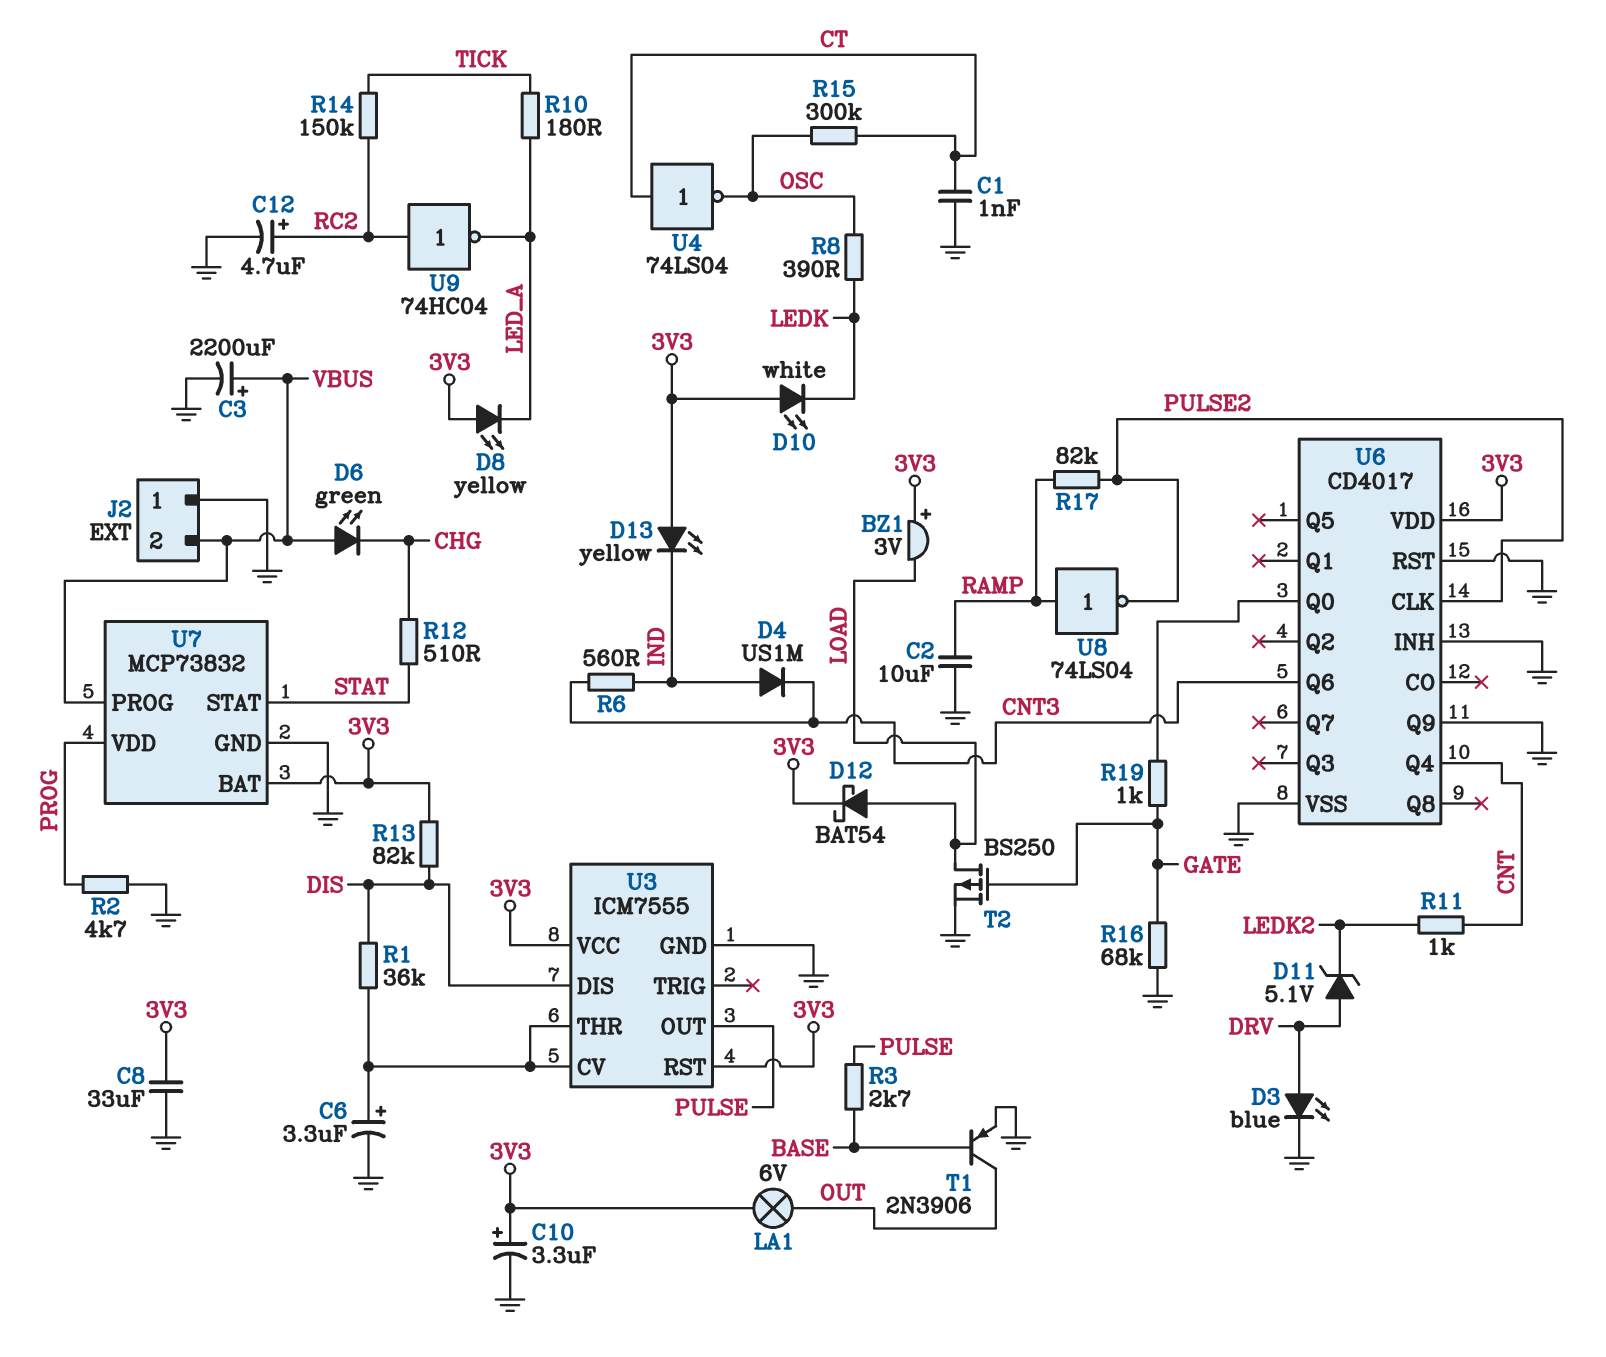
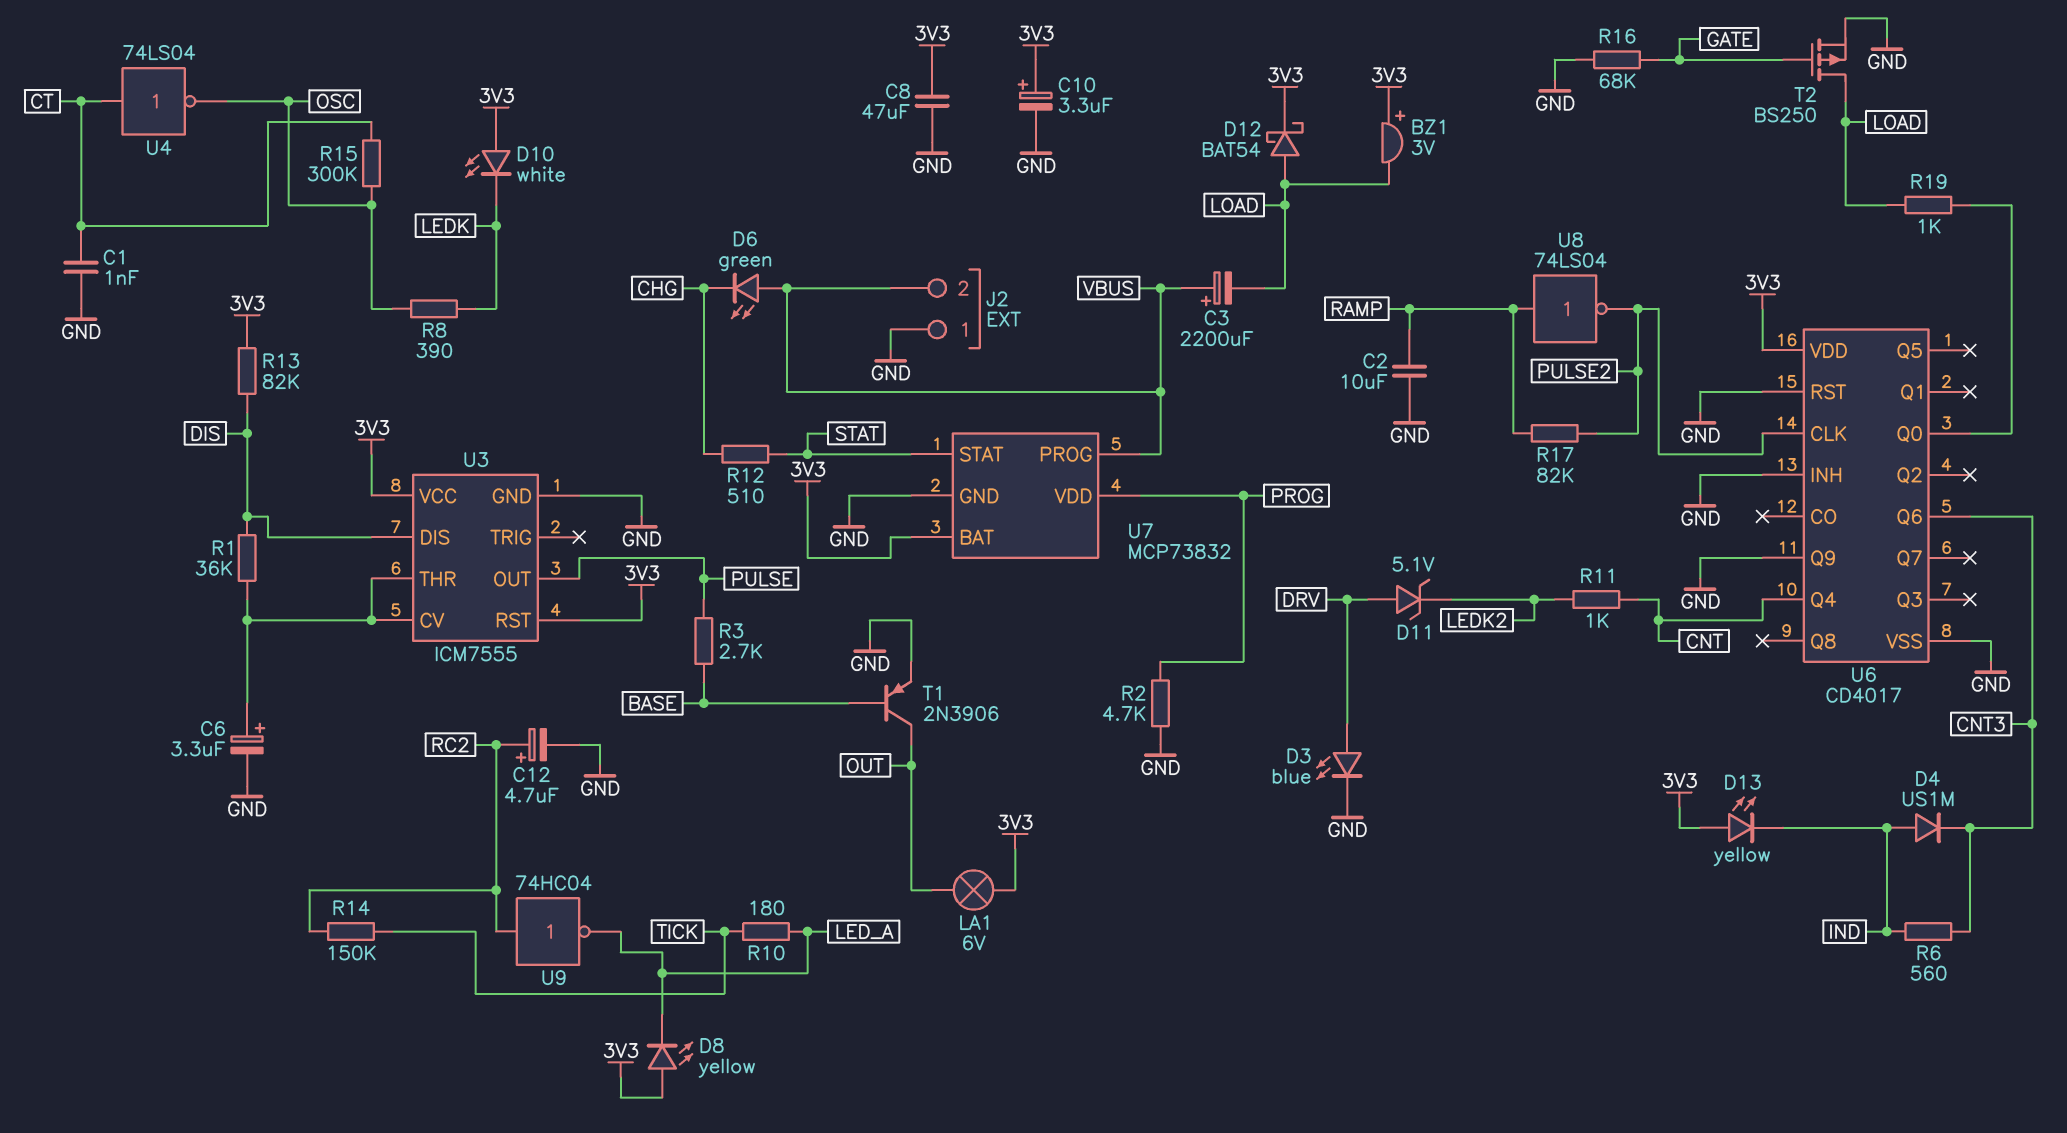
C3: 2200uF (plus VBUS, minus GND) -> 2200uF (plus VBUS, minus LOAD)
C8: 33uF (3V3, GND) -> 47uF (3V3, GND)
R19: 1k (GATE, U6/Q0) -> 1k (LOAD, U6/Q0)

